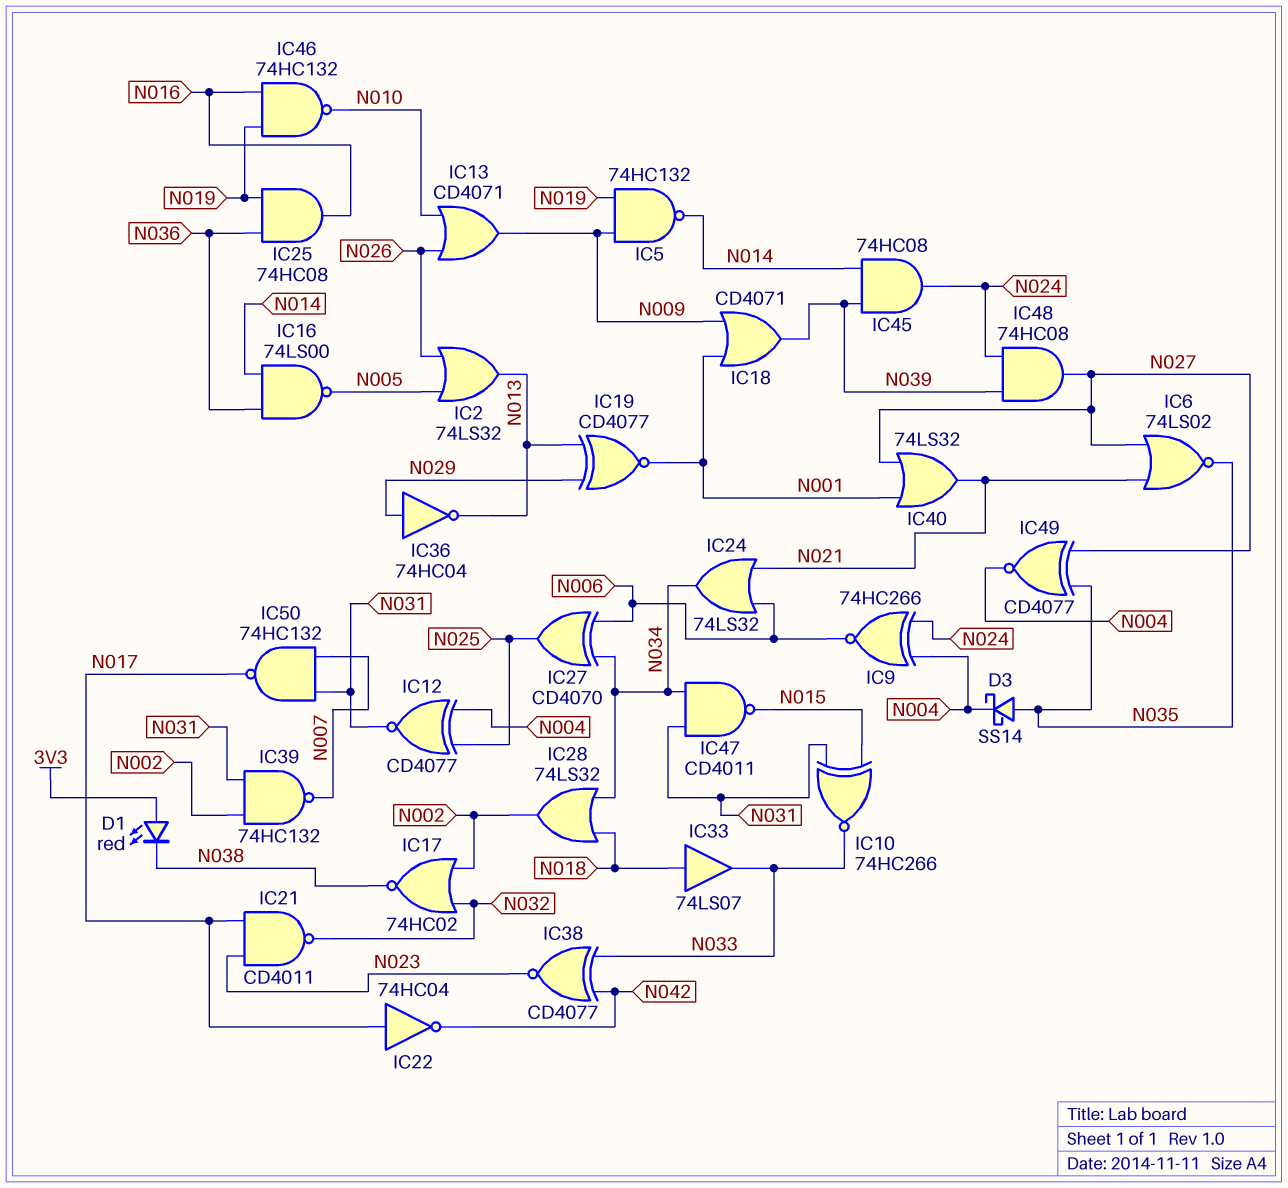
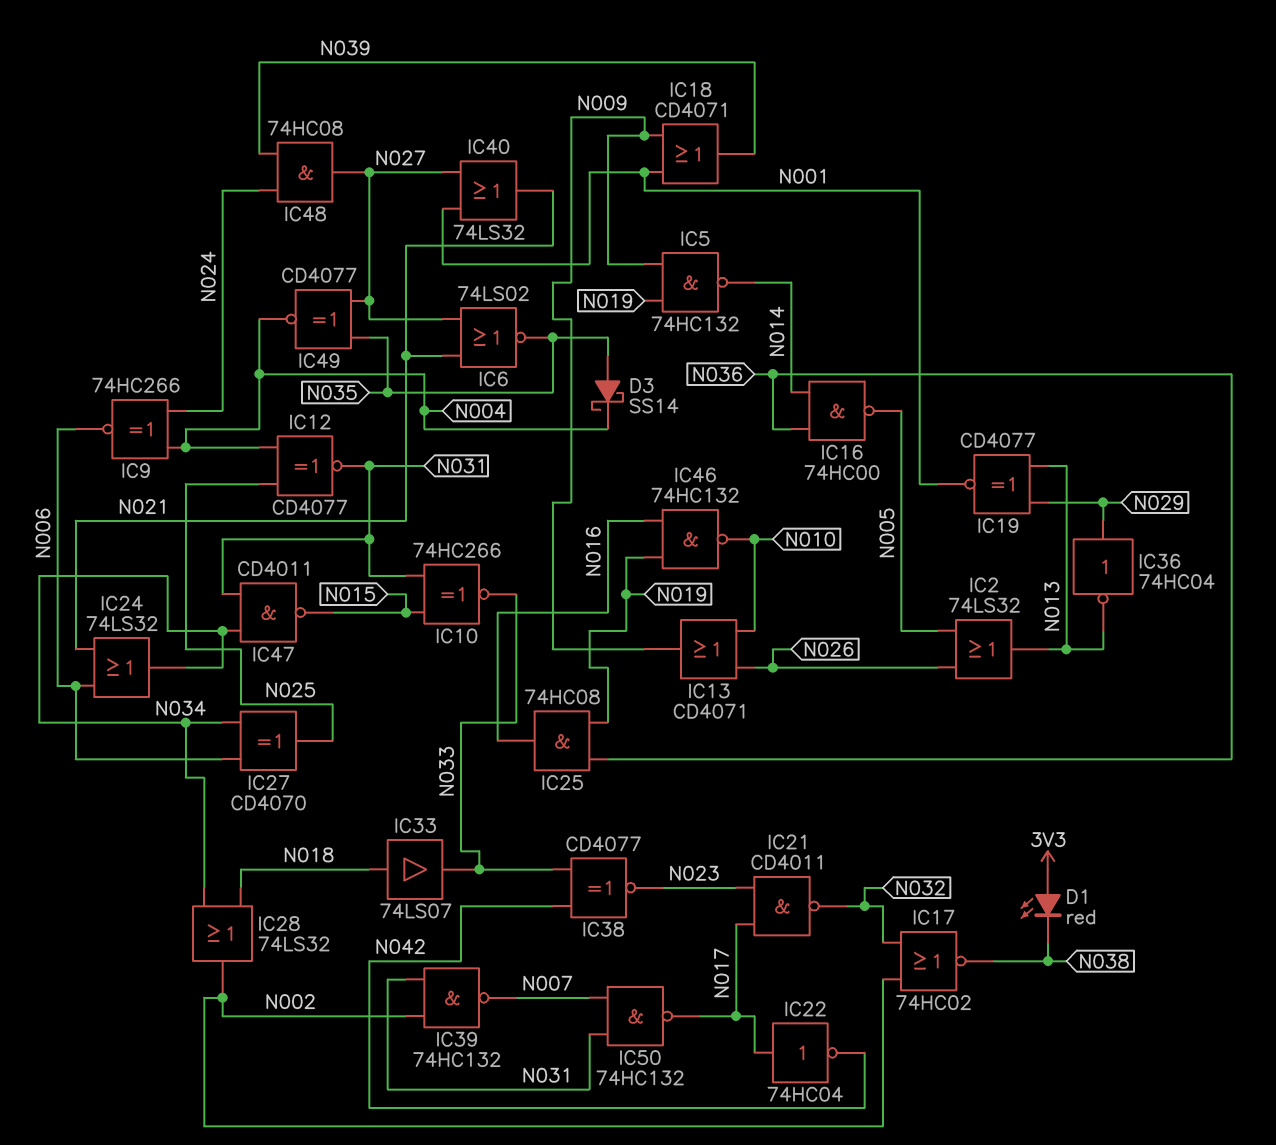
IC16: NAND 74LS00 (in N014, in N036, out N005) -> NAND 74HC00 (in N014, in N036, out N005)
IC45: AND 74HC08 (in N014, in N039, out N024) -> none

